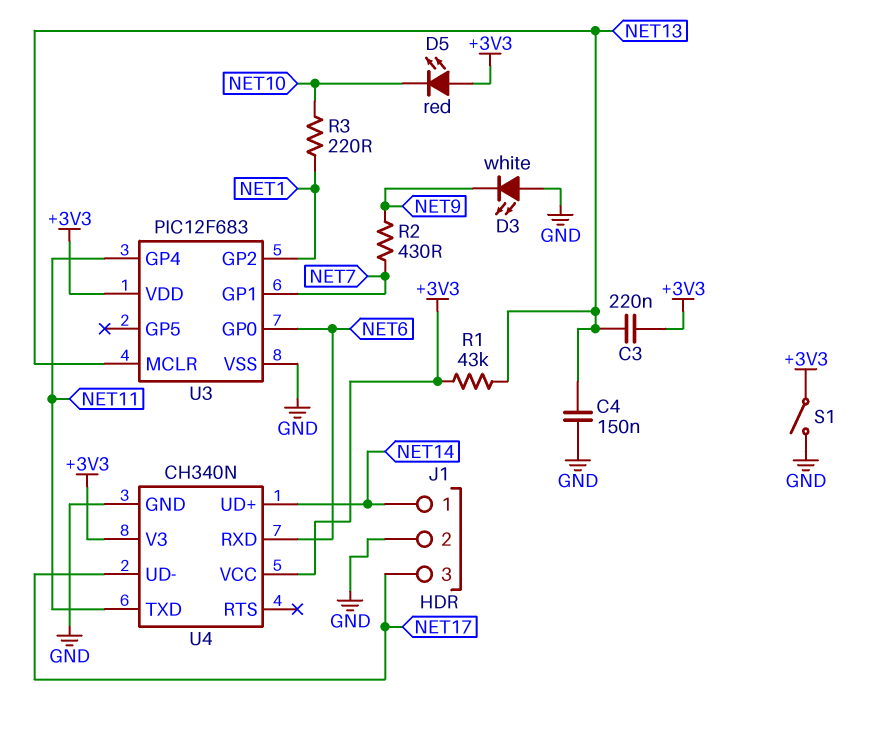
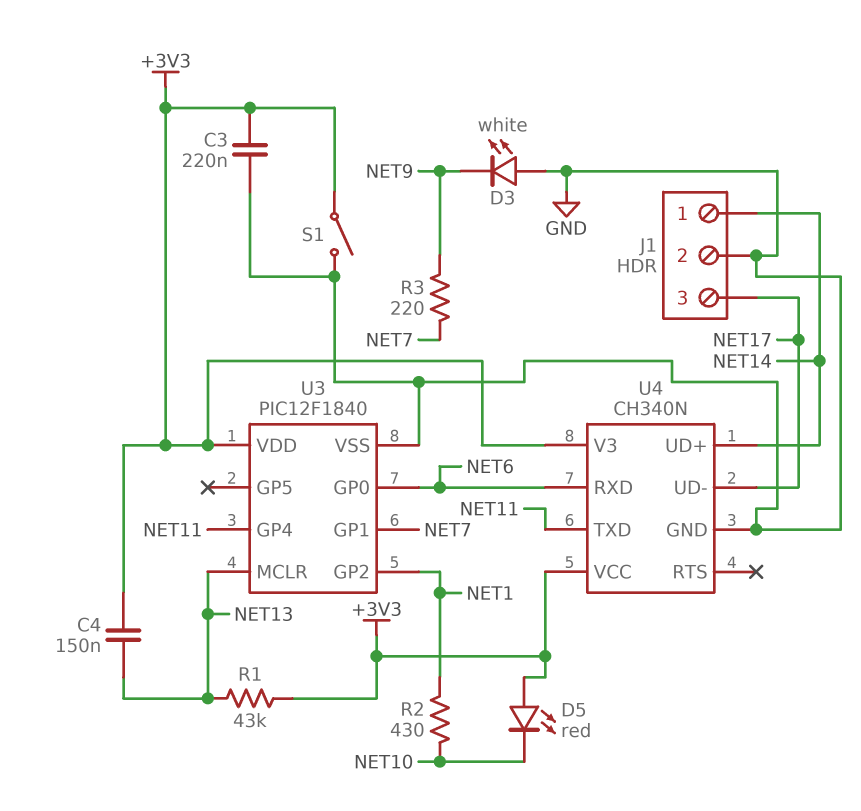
C3: 220nF (+3V3, NET13) -> 220nF (+3V3, GND)
C4: 150nF (GND, NET13) -> 150nF (+3V3, NET13)
R2: 430 (NET7, NET9) -> 430 (NET1, NET10)
R3: 220 (NET1, NET10) -> 220 (NET7, NET9)
U3: PIC12F683 -> PIC12F1840

